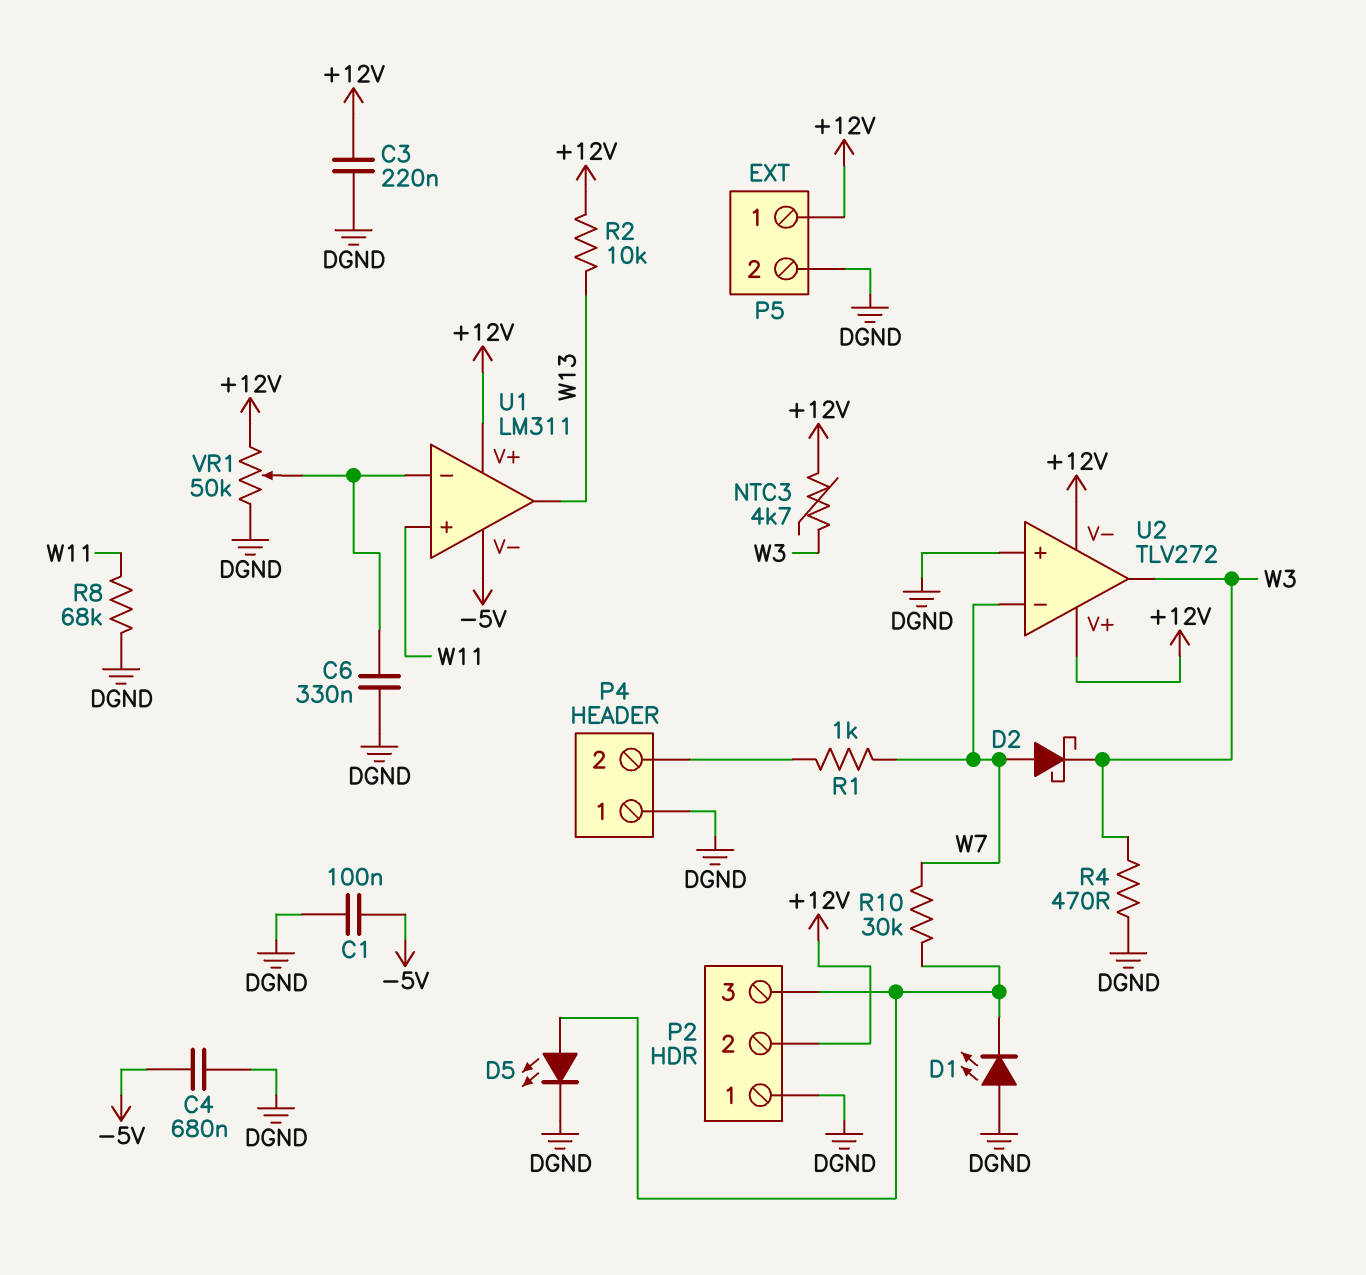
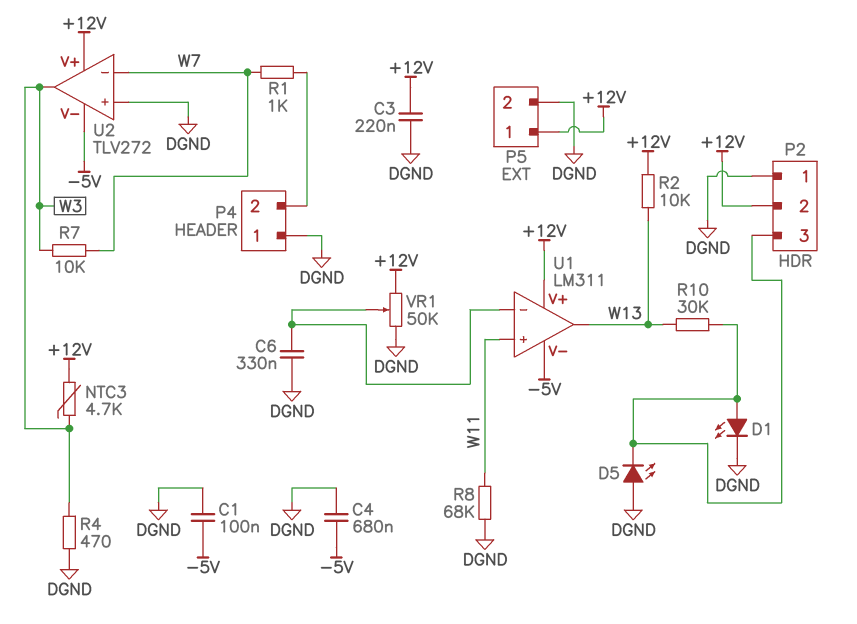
D1: LED (A DGND, K P2/3) -> LED (A P2/3, K DGND)
D2: schottky (A W7, K W3) -> none
D5: LED (A P2/3, K DGND) -> LED (A DGND, K P2/3)
R7: none -> 10k (W3, W7)
R10: 30k (P2/3, W7) -> 30k (P2/3, W13)
U2 pin V-: +12V -> -5V

